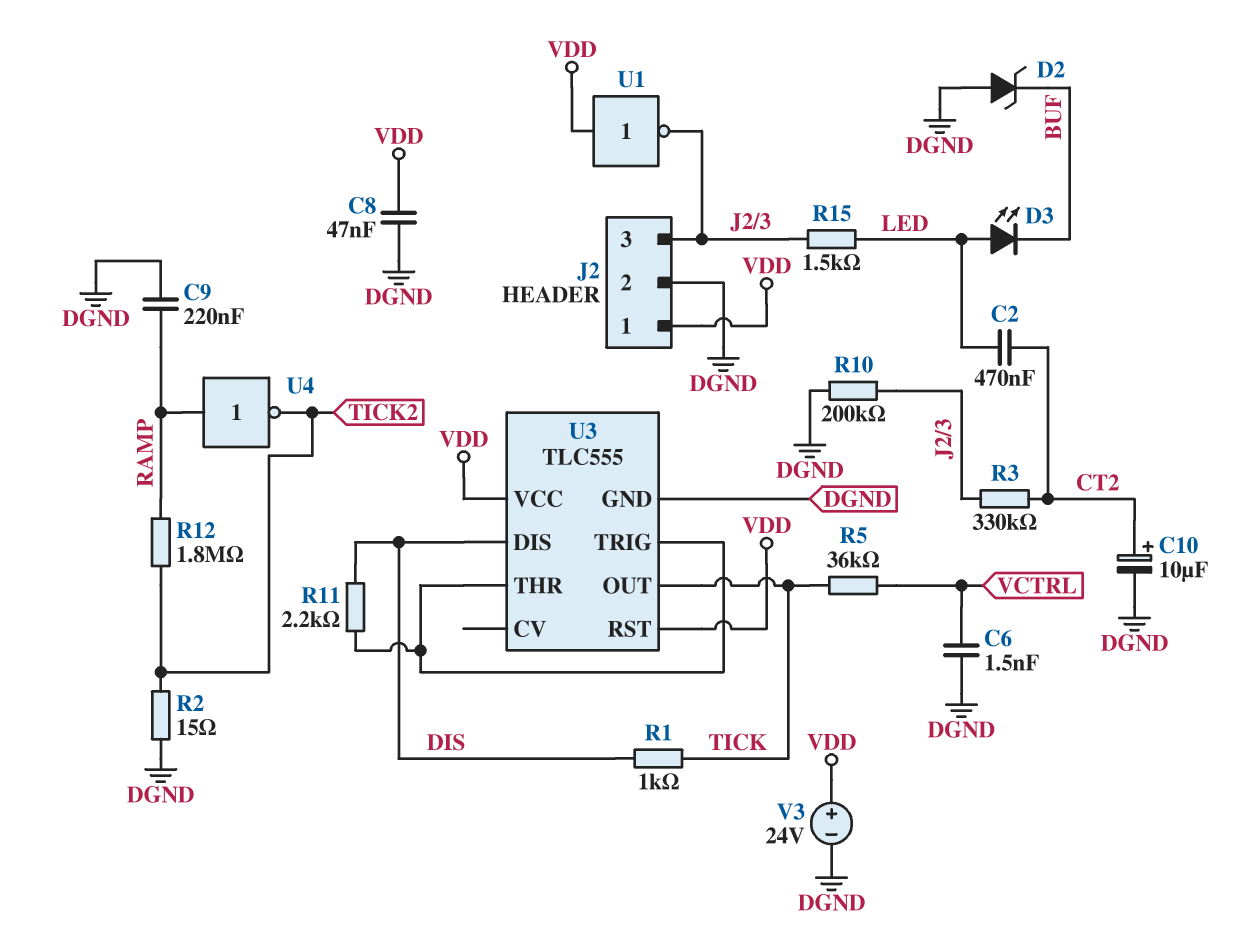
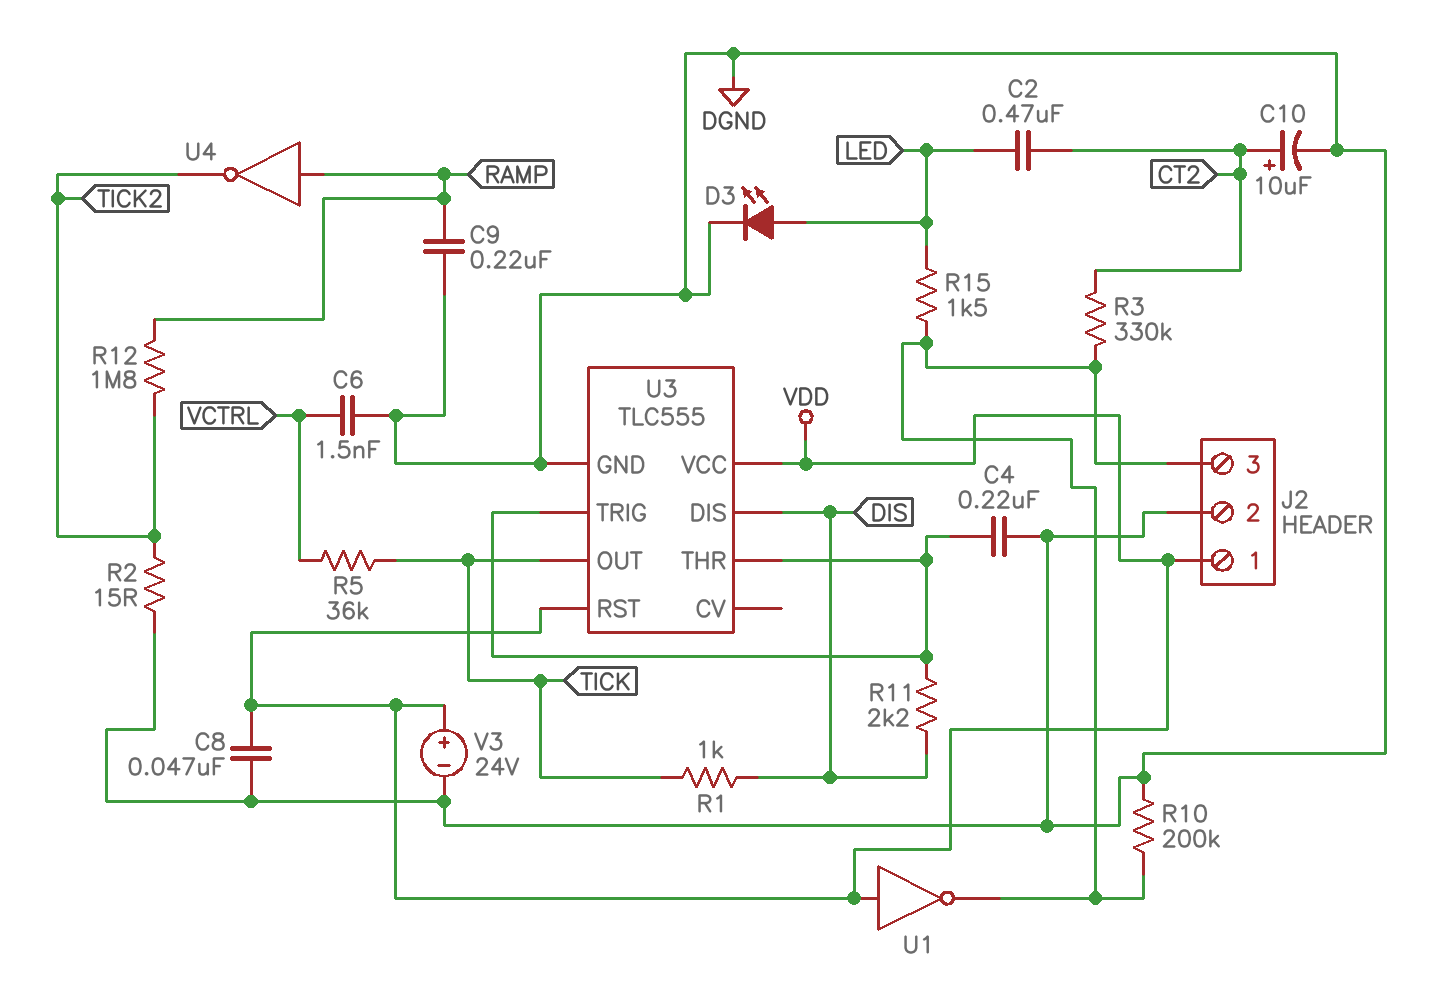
C4: none -> 220nF (DGND, U3/THR)
D2: zener (A DGND, K BUF) -> none
D3: LED (A LED, K BUF) -> LED (A LED, K DGND)

